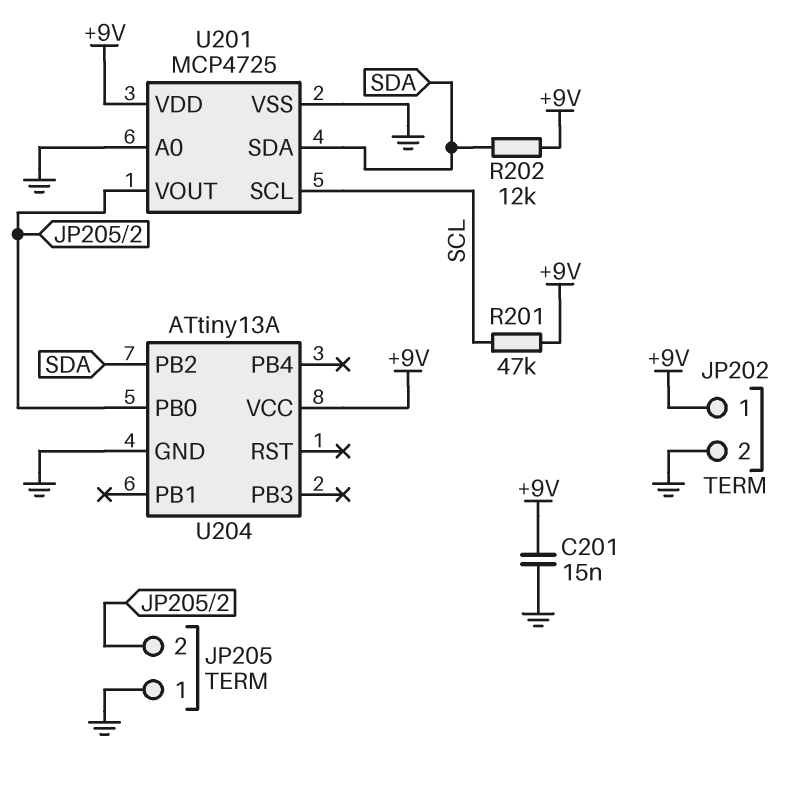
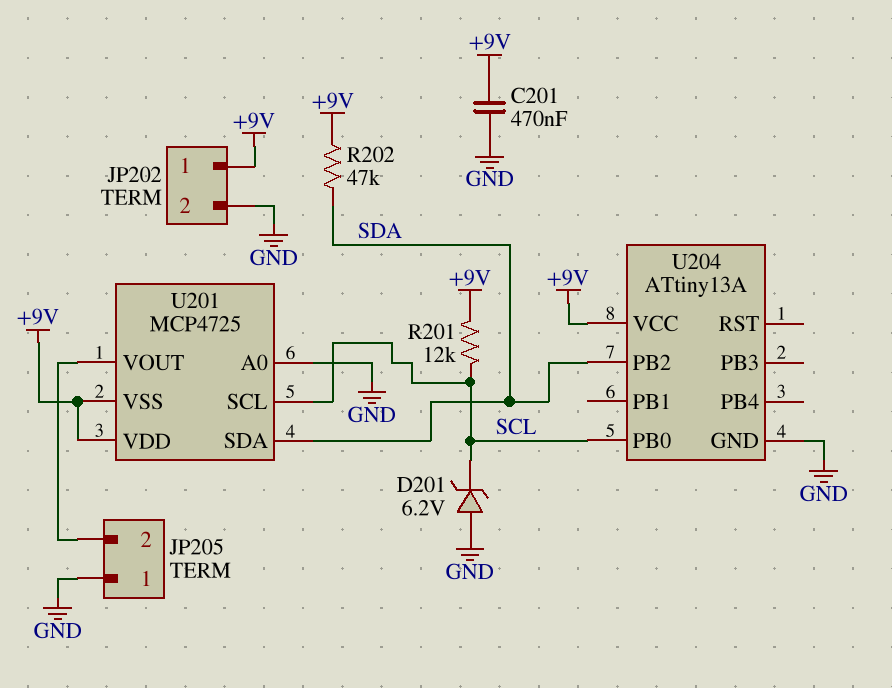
C201: 15nF (+9V, GND) -> 470nF (+9V, GND)
D201: none -> zener 6.2V (A GND, K SCL)
R201: 47k (+9V, SCL) -> 12k (+9V, SCL)
R202: 12k (+9V, SDA) -> 47k (+9V, SDA)
U201 pin VSS: GND -> +9V
U204 pin PB0: JP205/2 -> SCL

